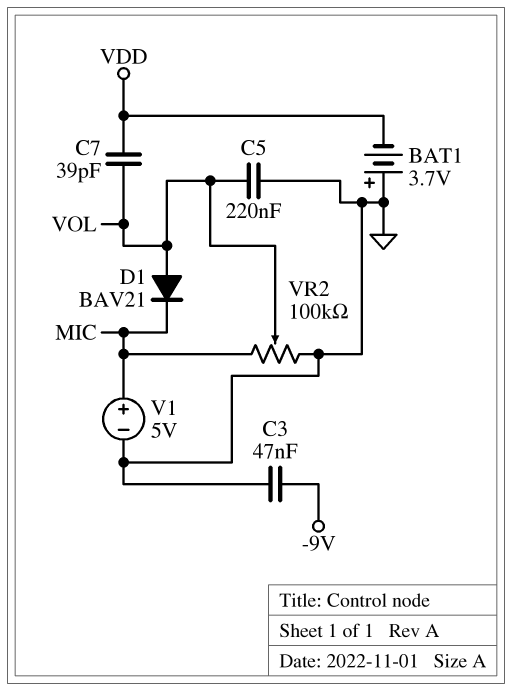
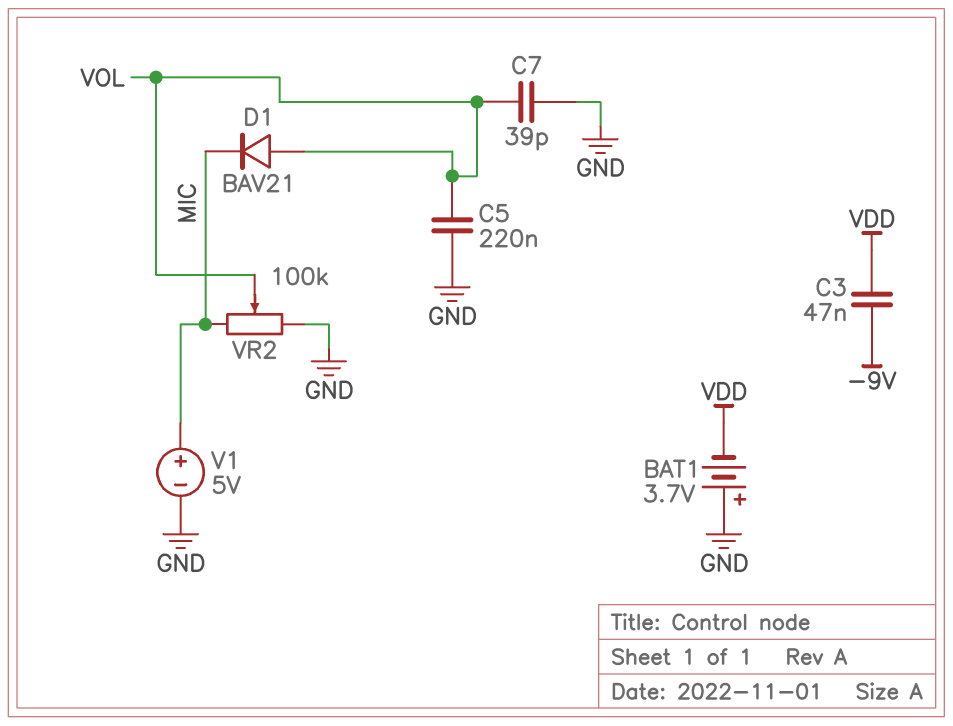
C3: 47nF (-9V, GND) -> 47nF (-9V, VDD)
C7: 39pF (VDD, VOL) -> 39pF (GND, VOL)

